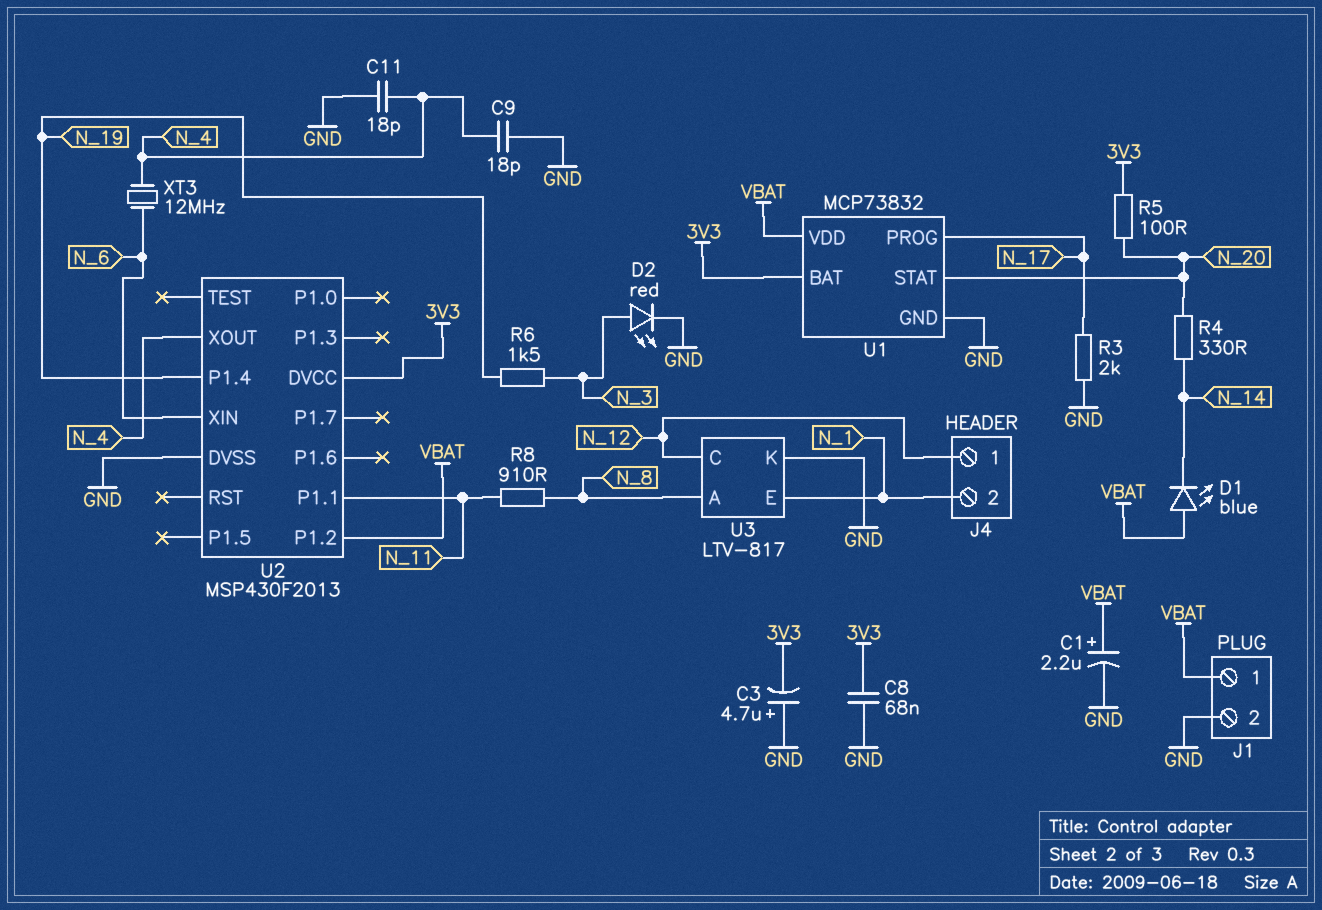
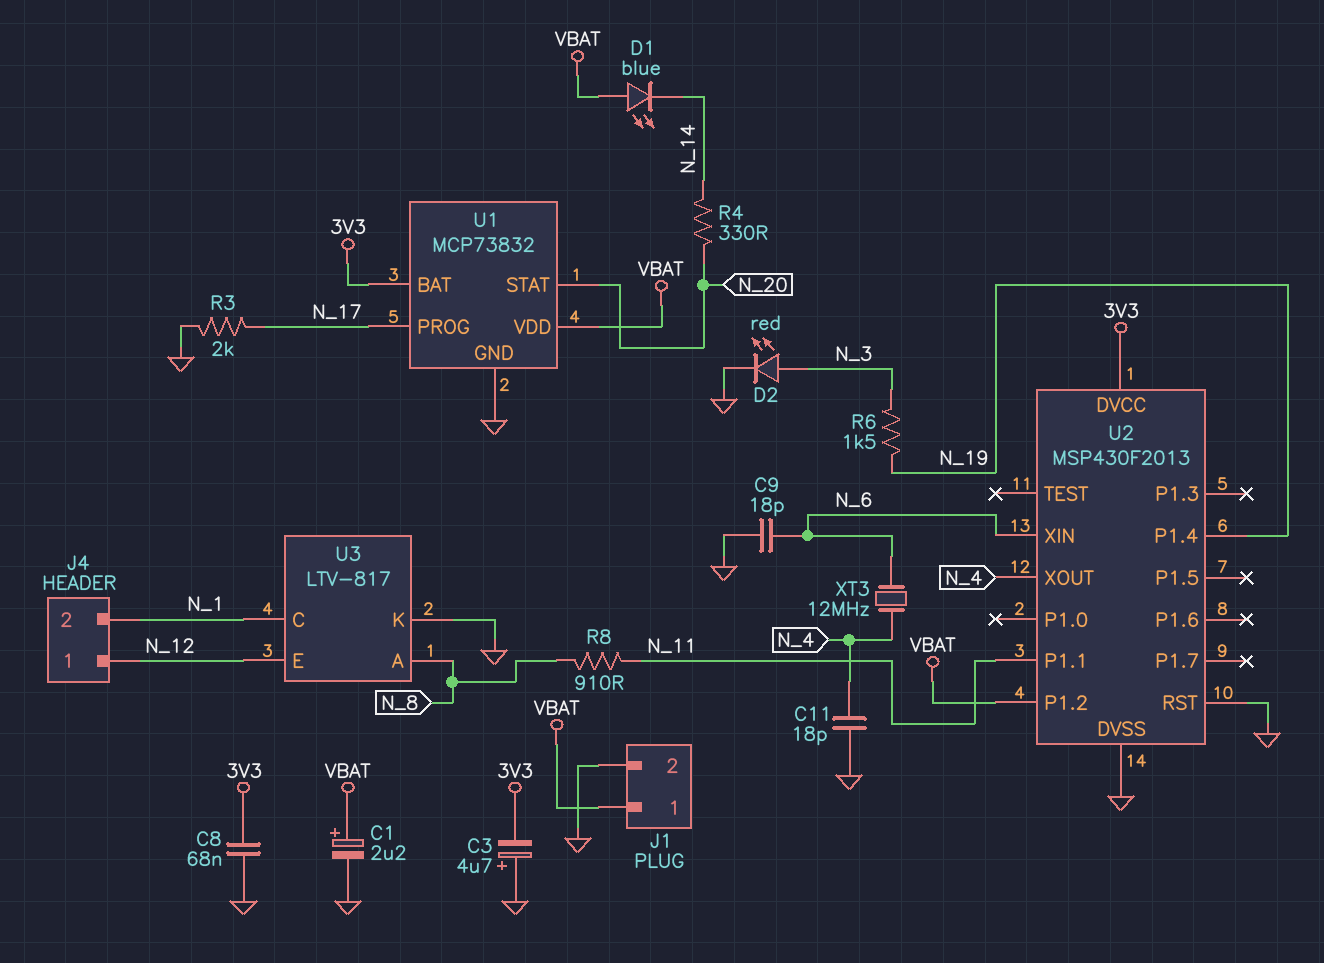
C9: 18pF (GND, N_4) -> 18pF (GND, N_6)
R5: 100 (3V3, N_20) -> none
U2 pin RST: none -> GND
U3 pin C: N_12 -> N_1
U3 pin E: N_1 -> N_12

